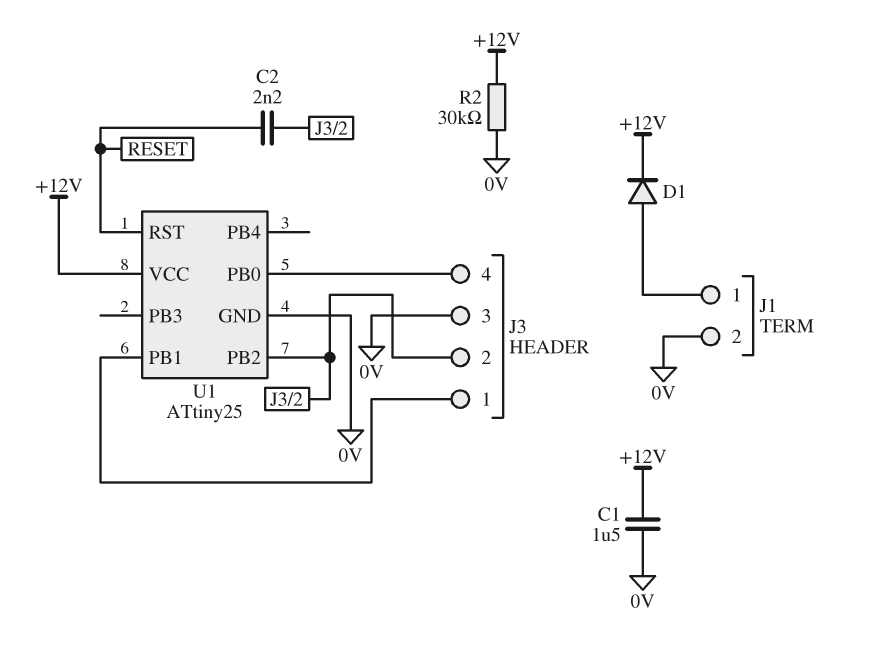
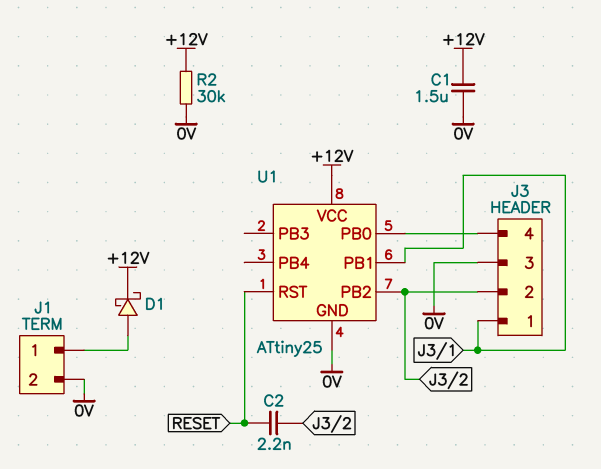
D1: diode (A J1/1, K +12V) -> schottky (A J1/1, K +12V)

